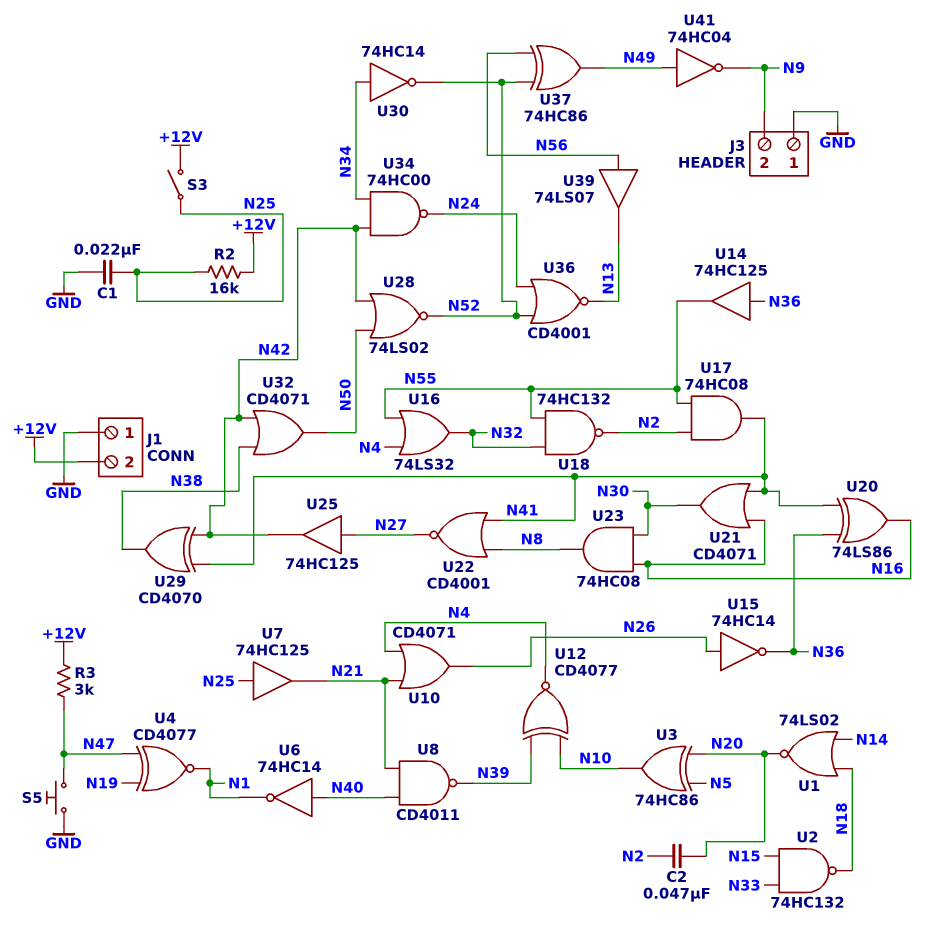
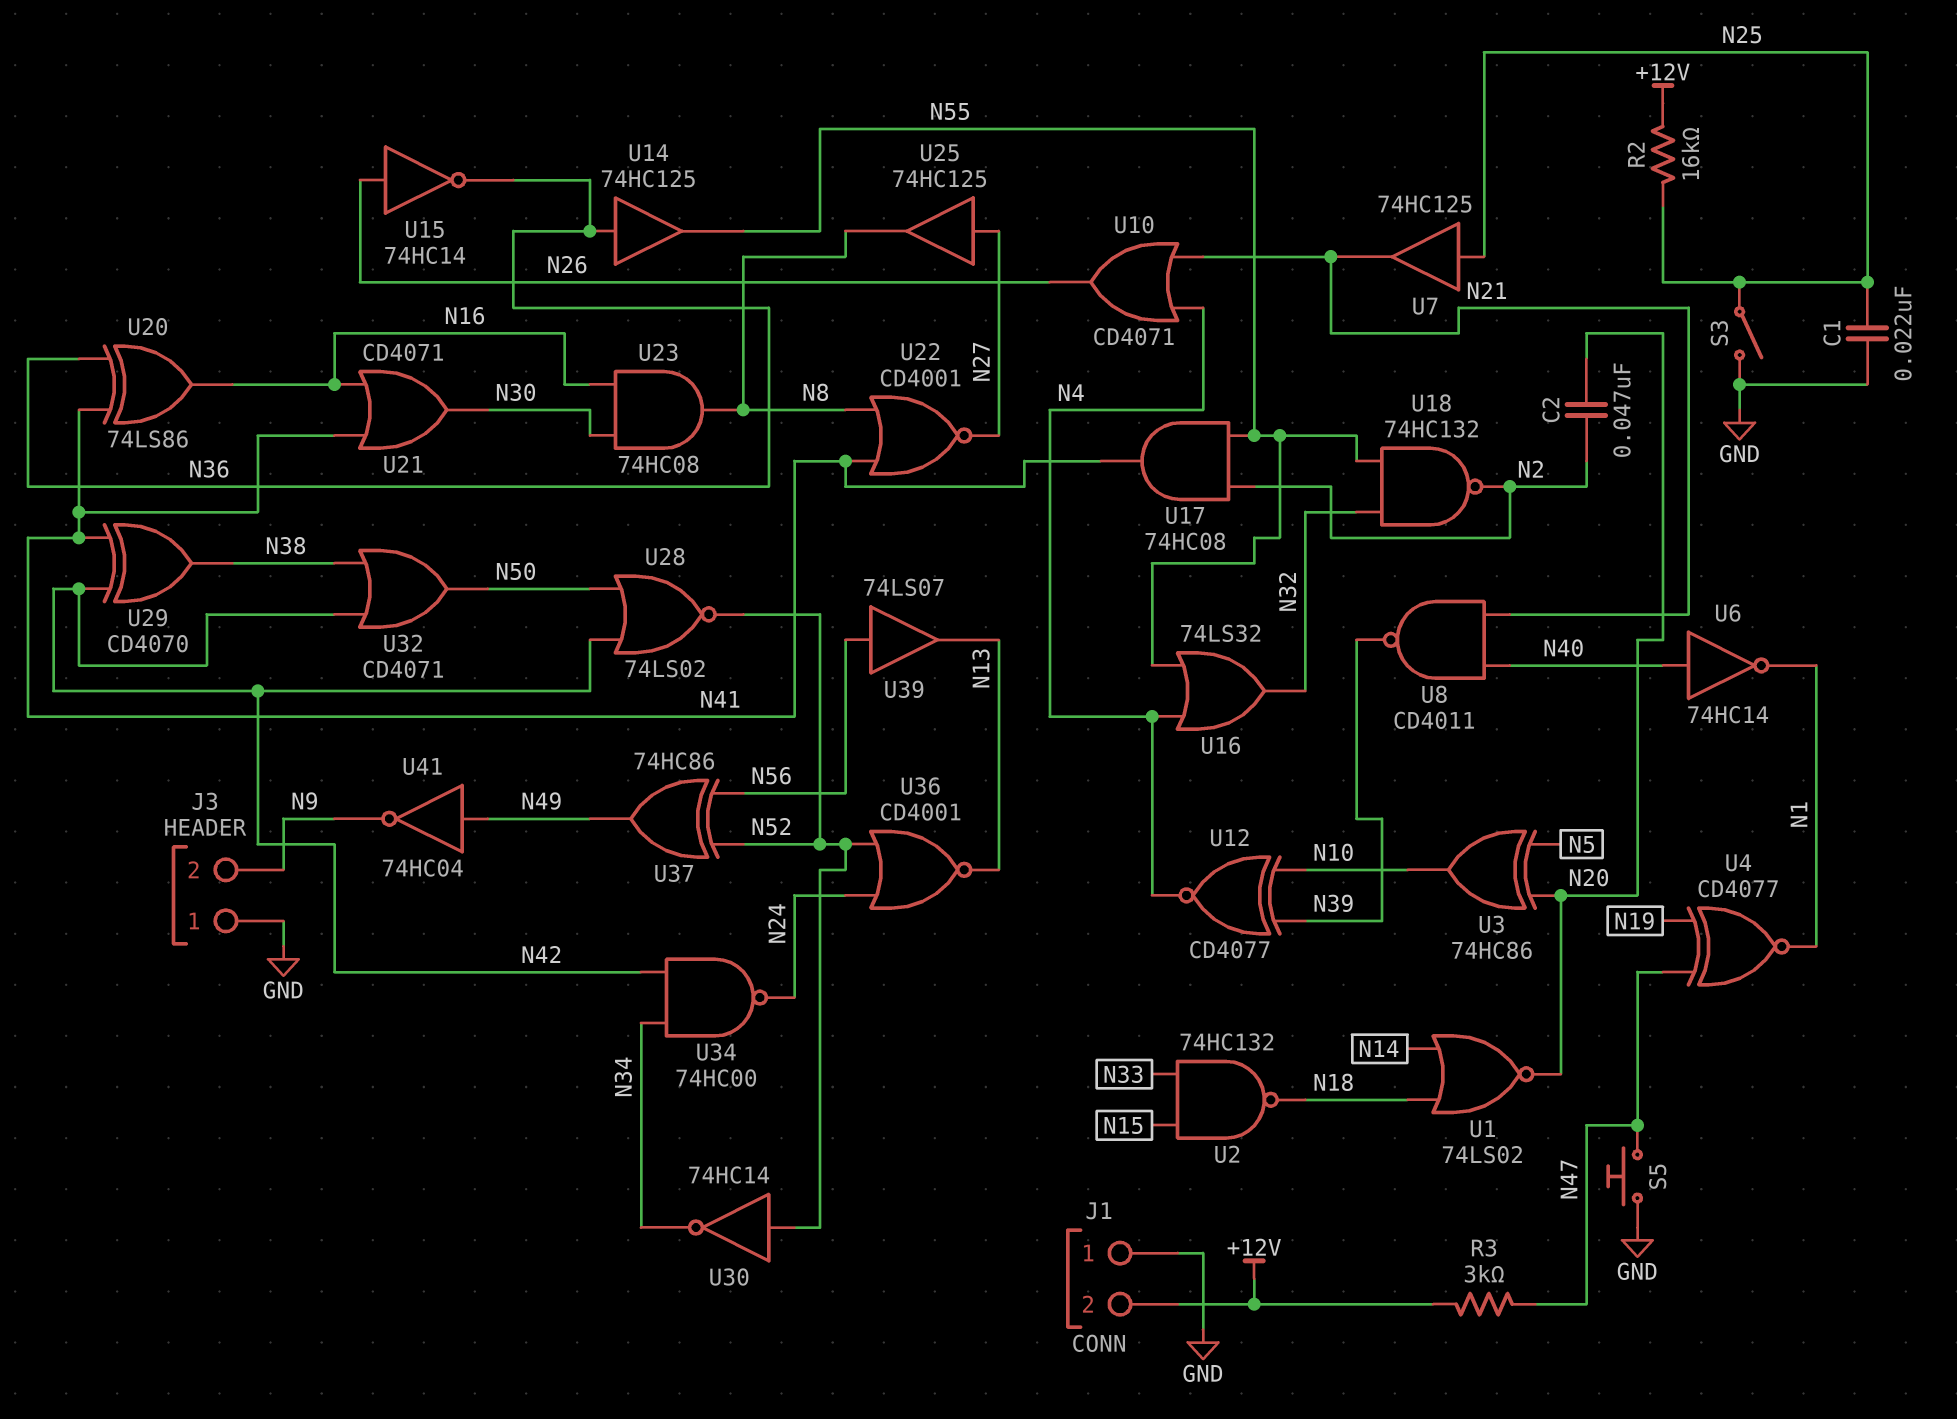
S3: switch (+12V, N25) -> switch (GND, N25)
U25: buffer 74HC125 (in N27, out N42) -> buffer 74HC125 (in N27, out N8)
U30: NOT 74HC14 (in N34, out N52) -> NOT 74HC14 (in N52, out N34)

